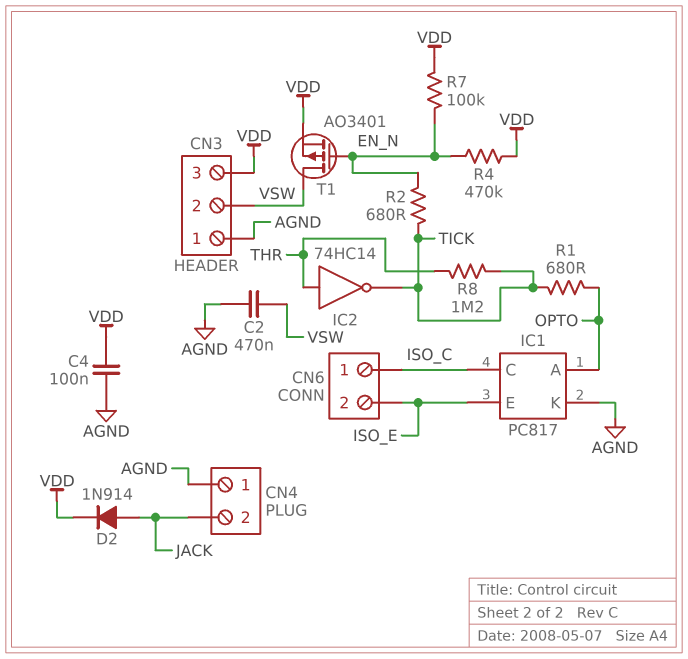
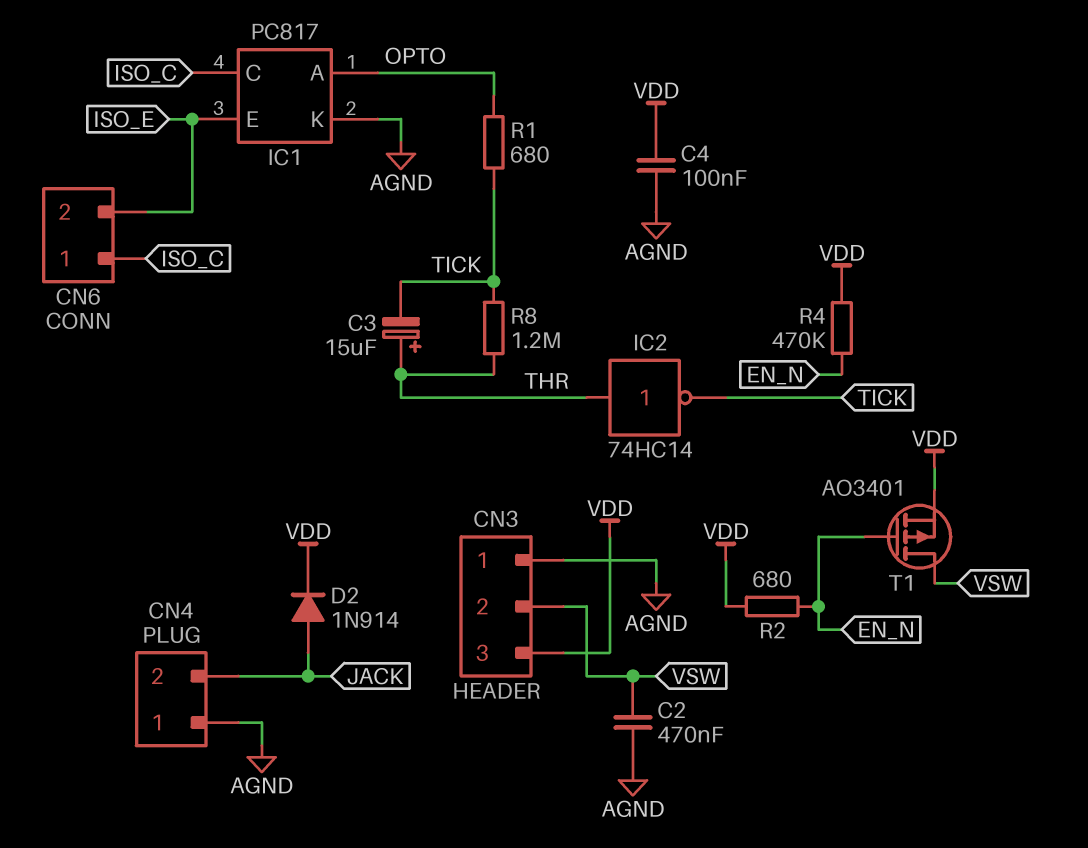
C3: none -> 15uF (plus THR, minus TICK)
R2: 680 (EN_N, TICK) -> 680 (EN_N, VDD)
R7: 100k (EN_N, VDD) -> none

